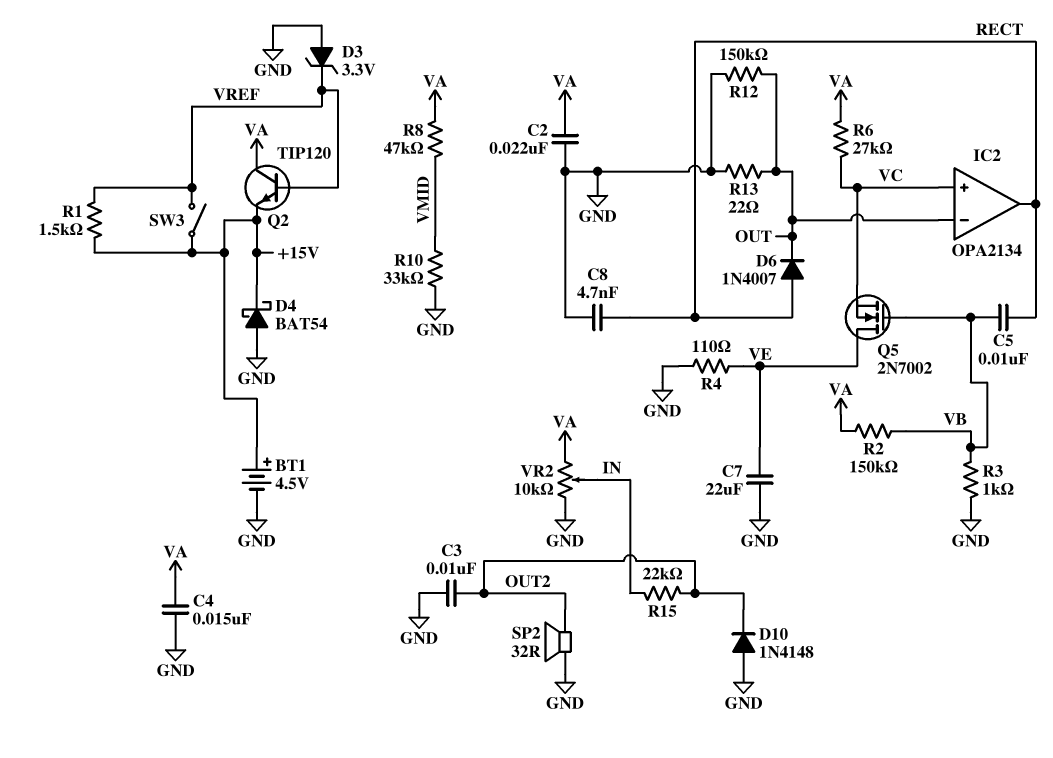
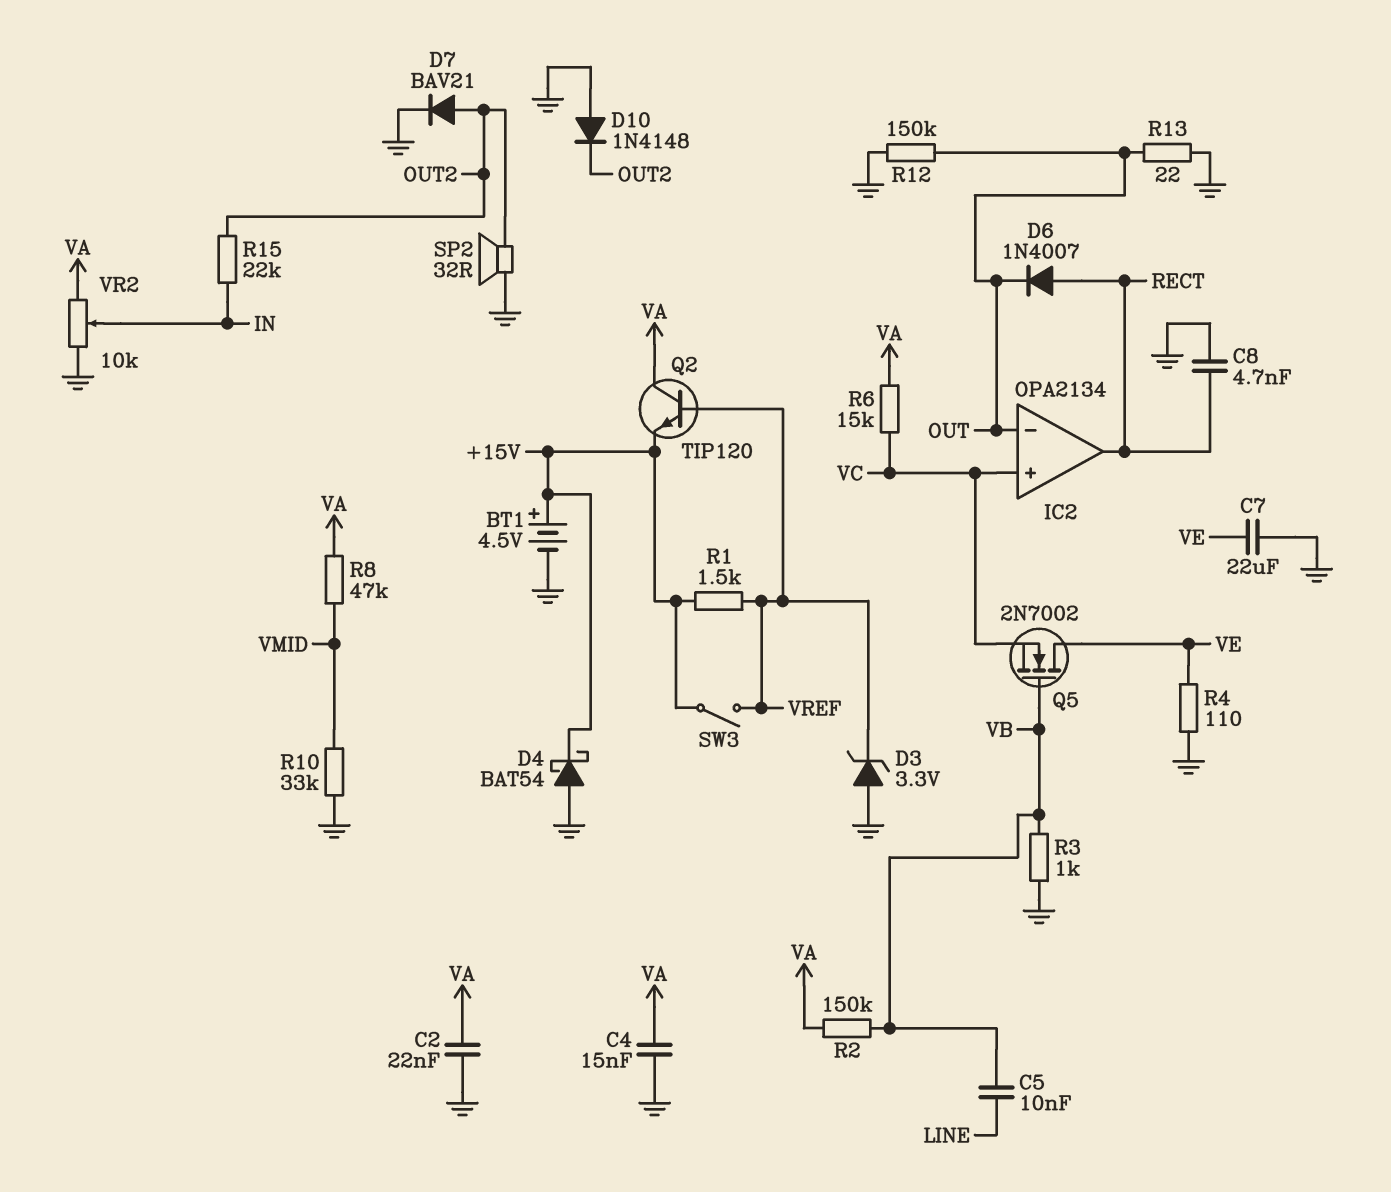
C3: 10nF (GND, OUT2) -> none
C5: 10nF (RECT, VB) -> 10nF (LINE, VB)
D7: none -> diode BAV21 (A OUT2, K GND)
R6: 27k (VA, VC) -> 15k (VA, VC)

